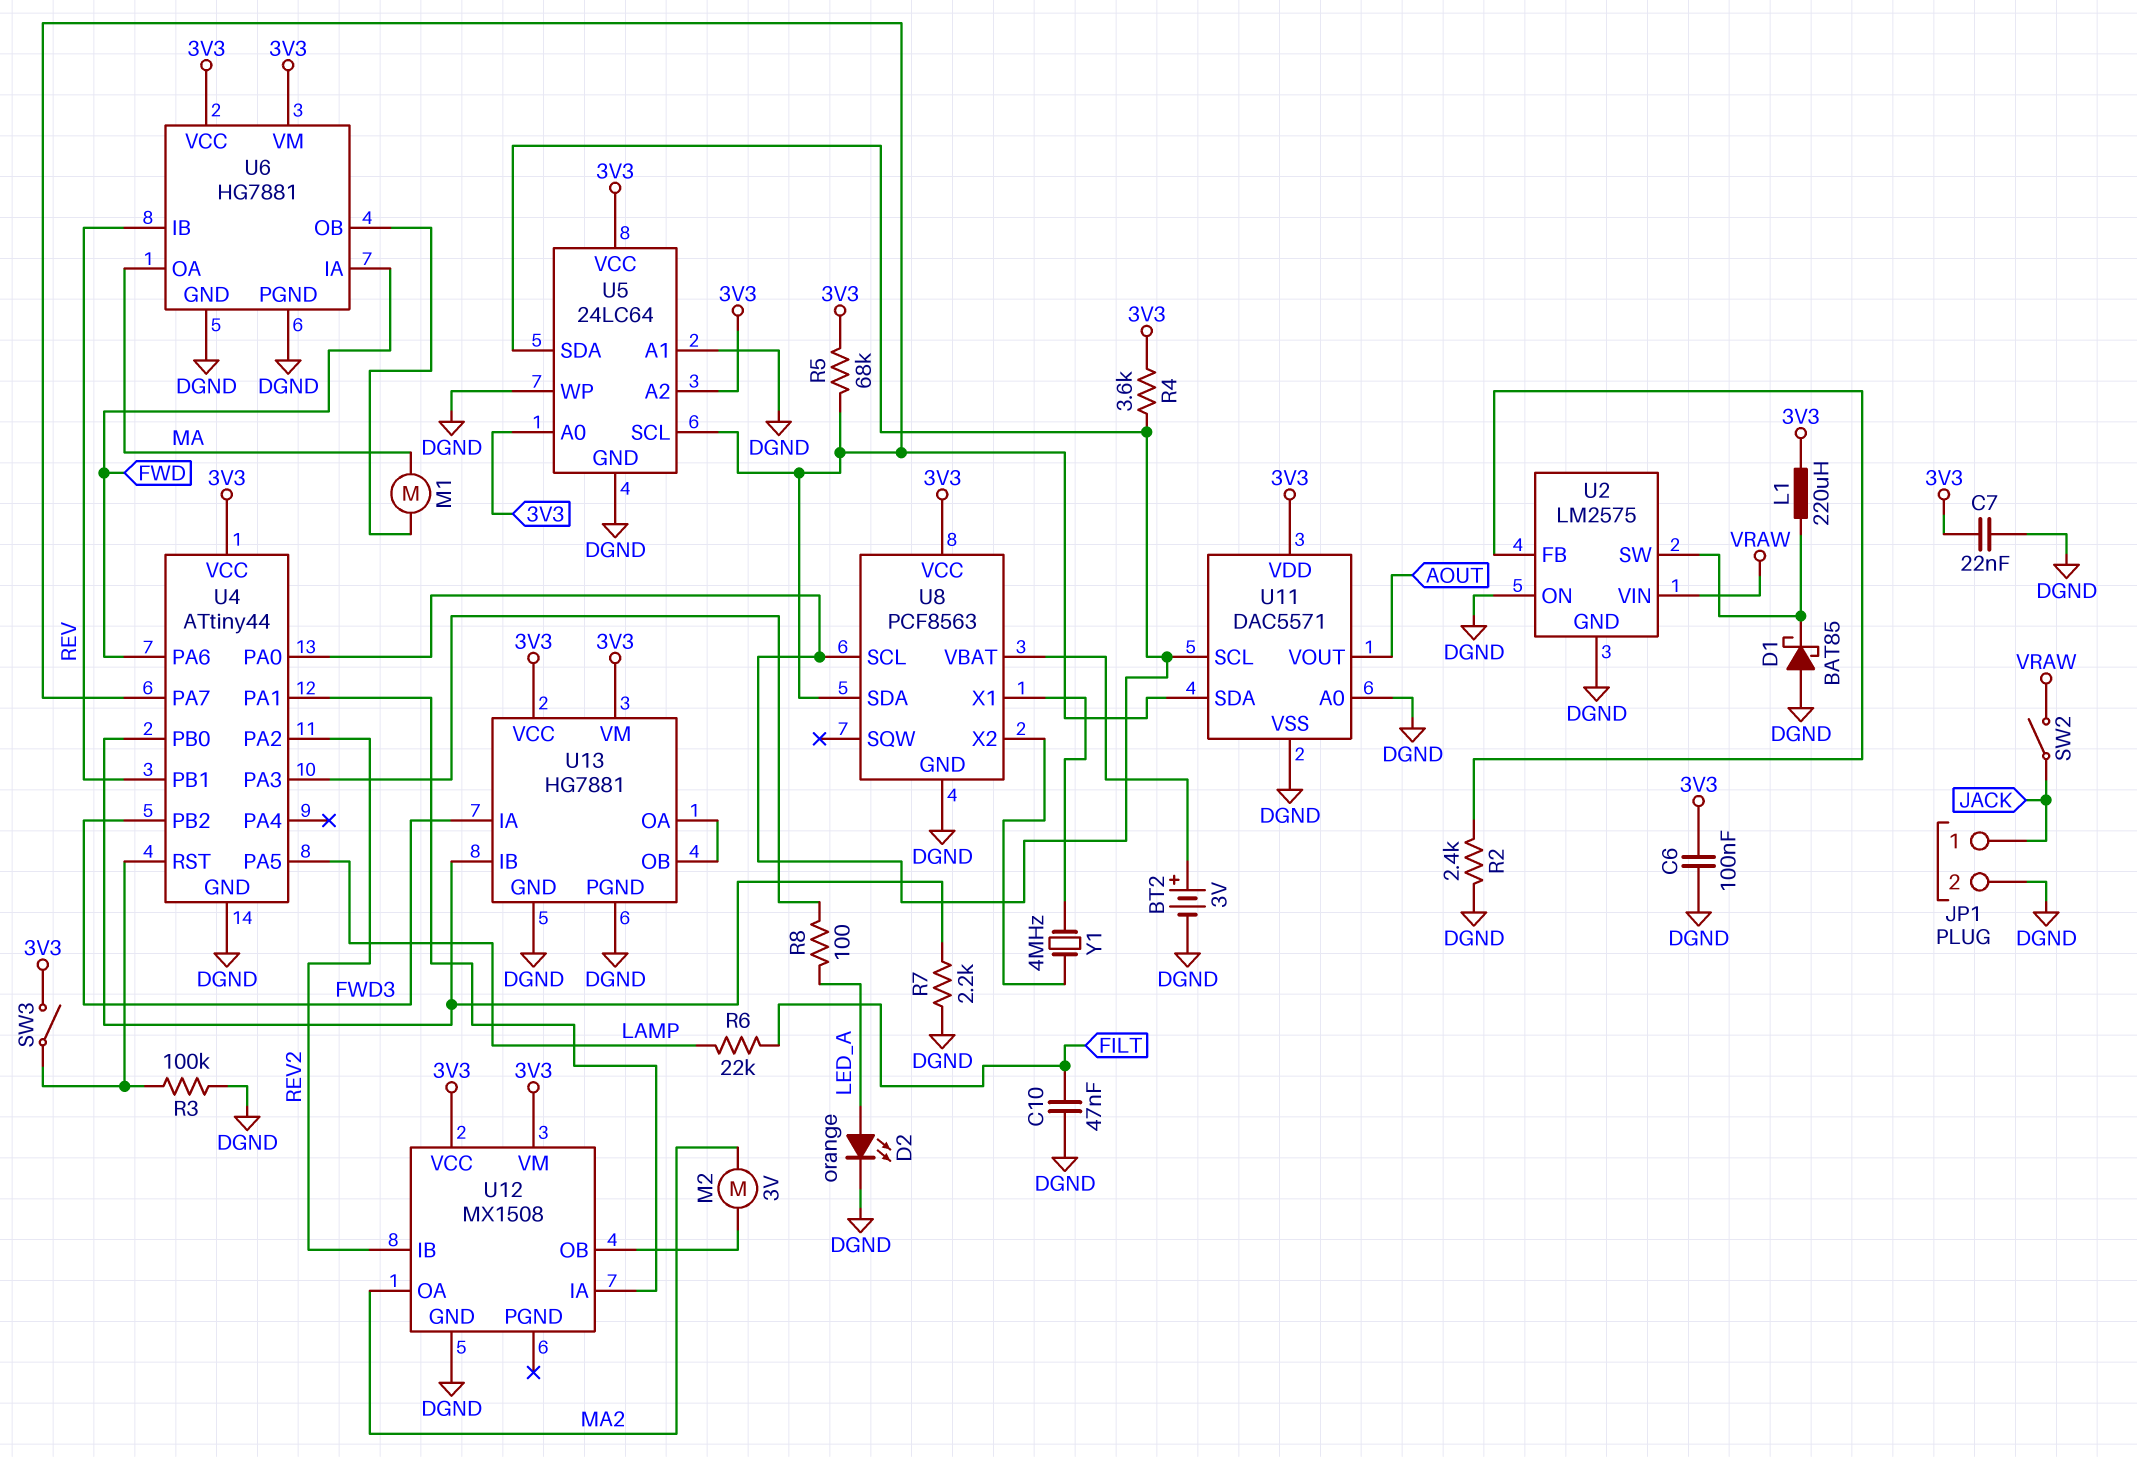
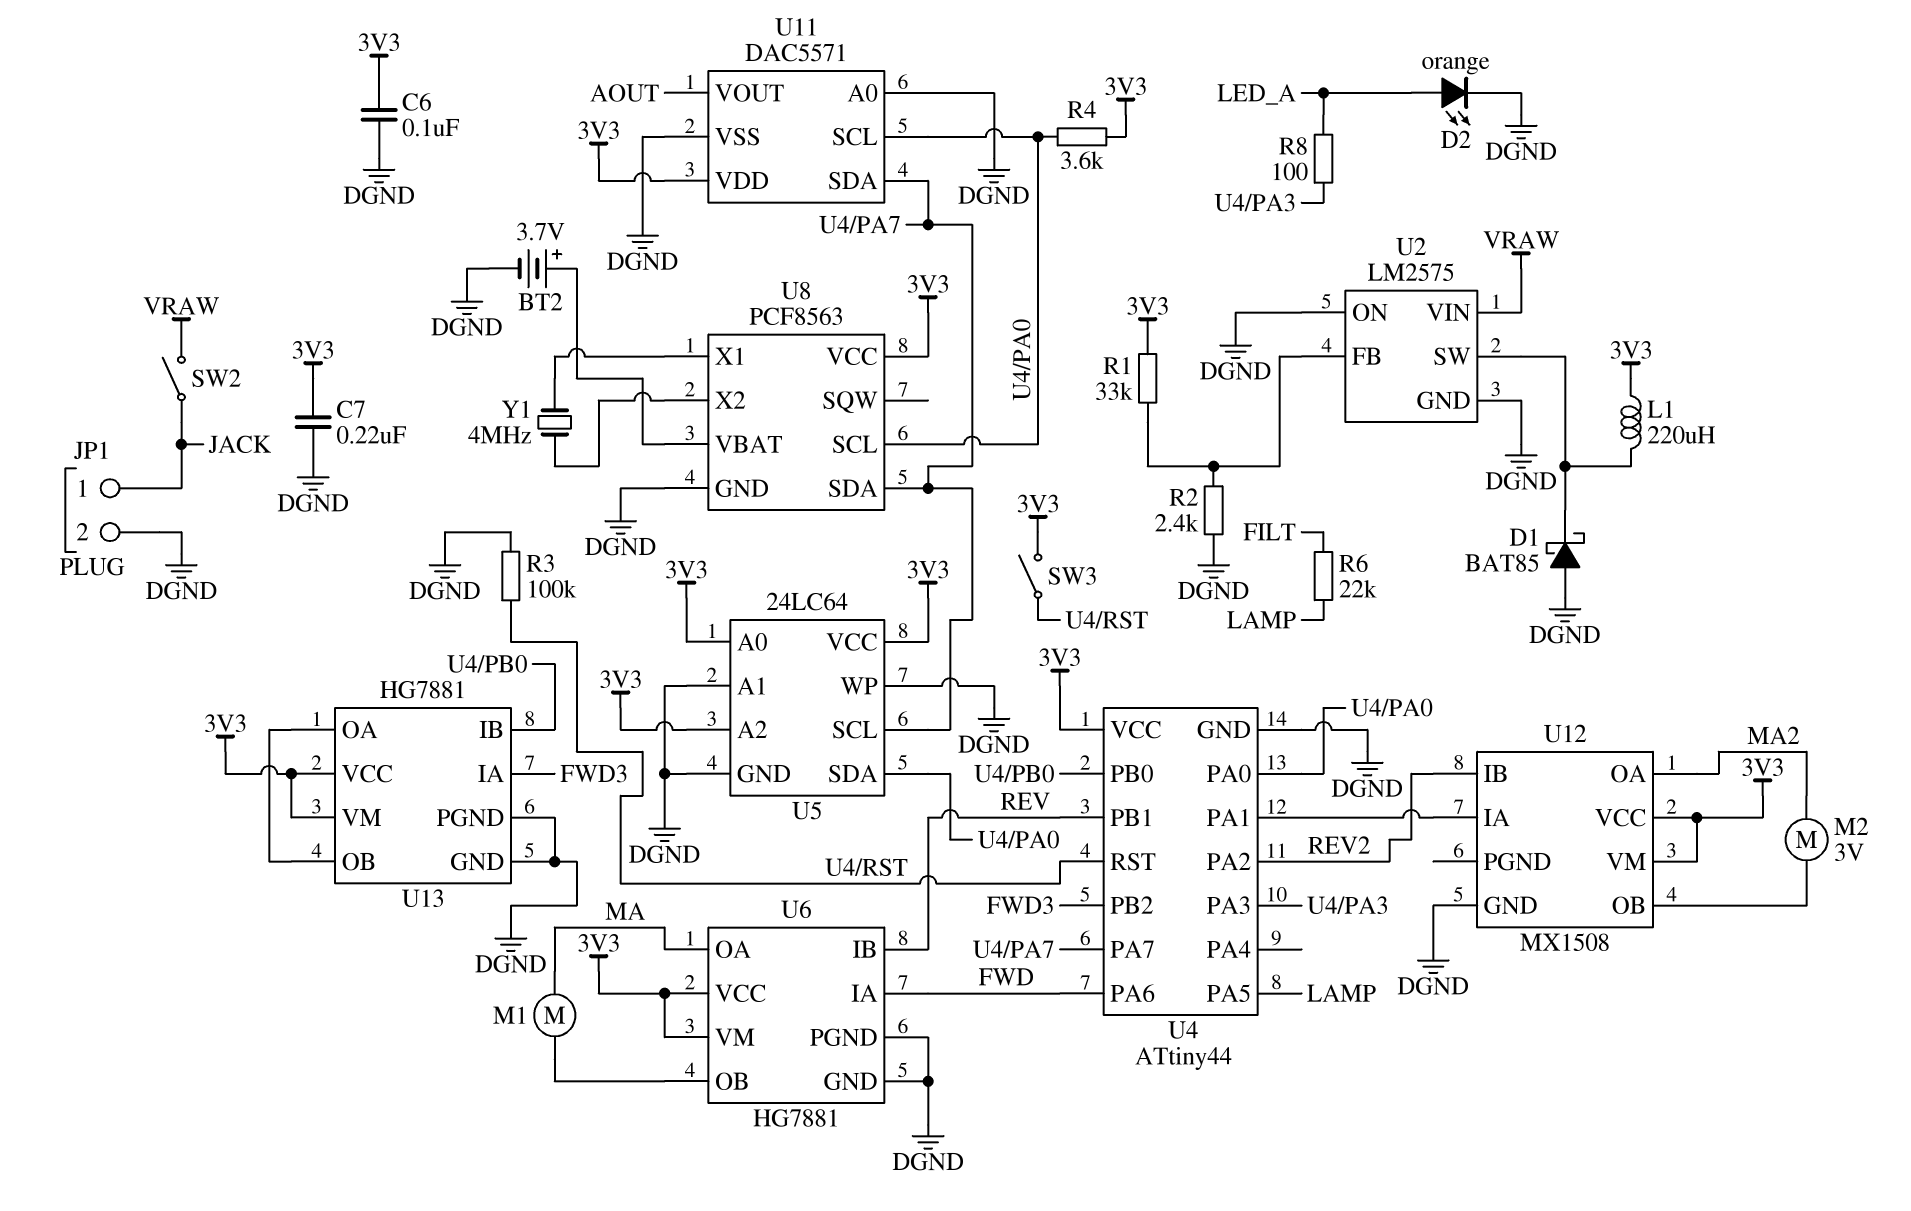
BT2: 3V (plus U8/VBAT, minus DGND) -> 3.7V (plus U8/VBAT, minus DGND)
C7: 22nF (3V3, DGND) -> 220nF (3V3, DGND)
C10: 47nF (DGND, FILT) -> none
R1: none -> 33k (3V3, U2/FB)
R5: 68k (3V3, U4/PA7) -> none
R7: 2.2k (DGND, U4/PB0) -> none

